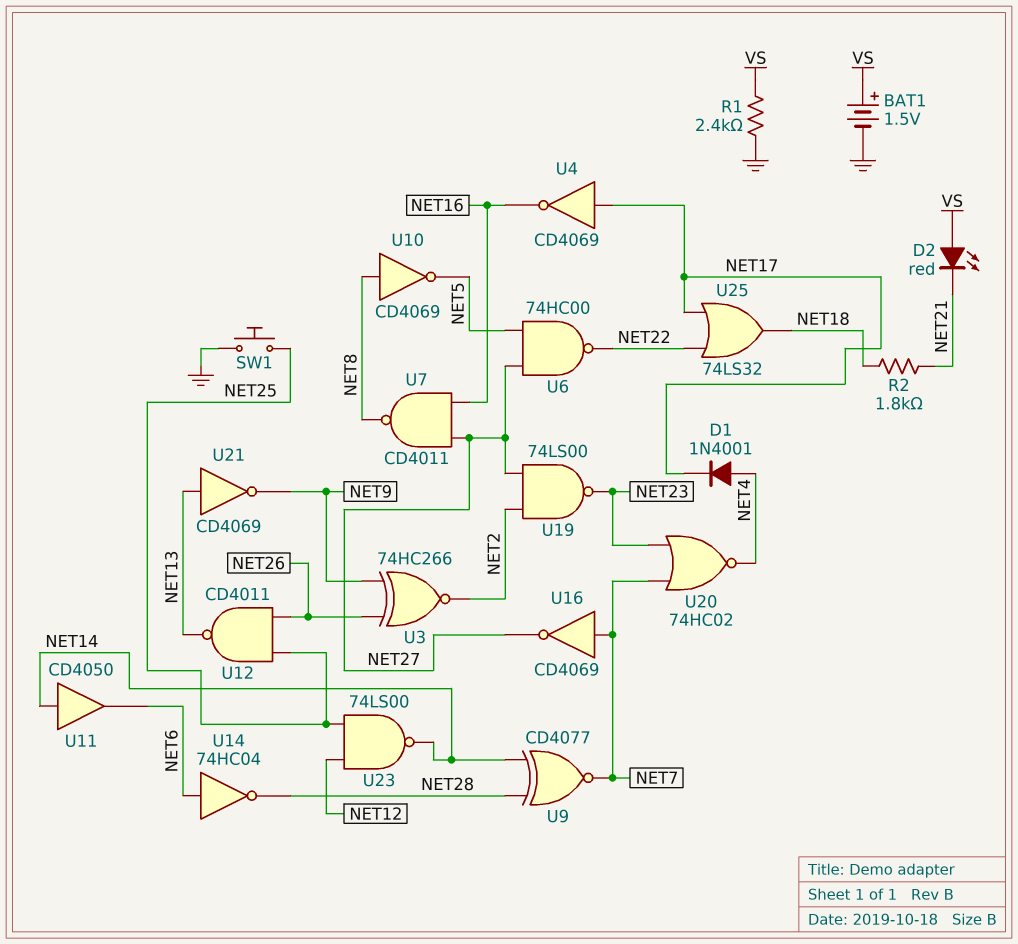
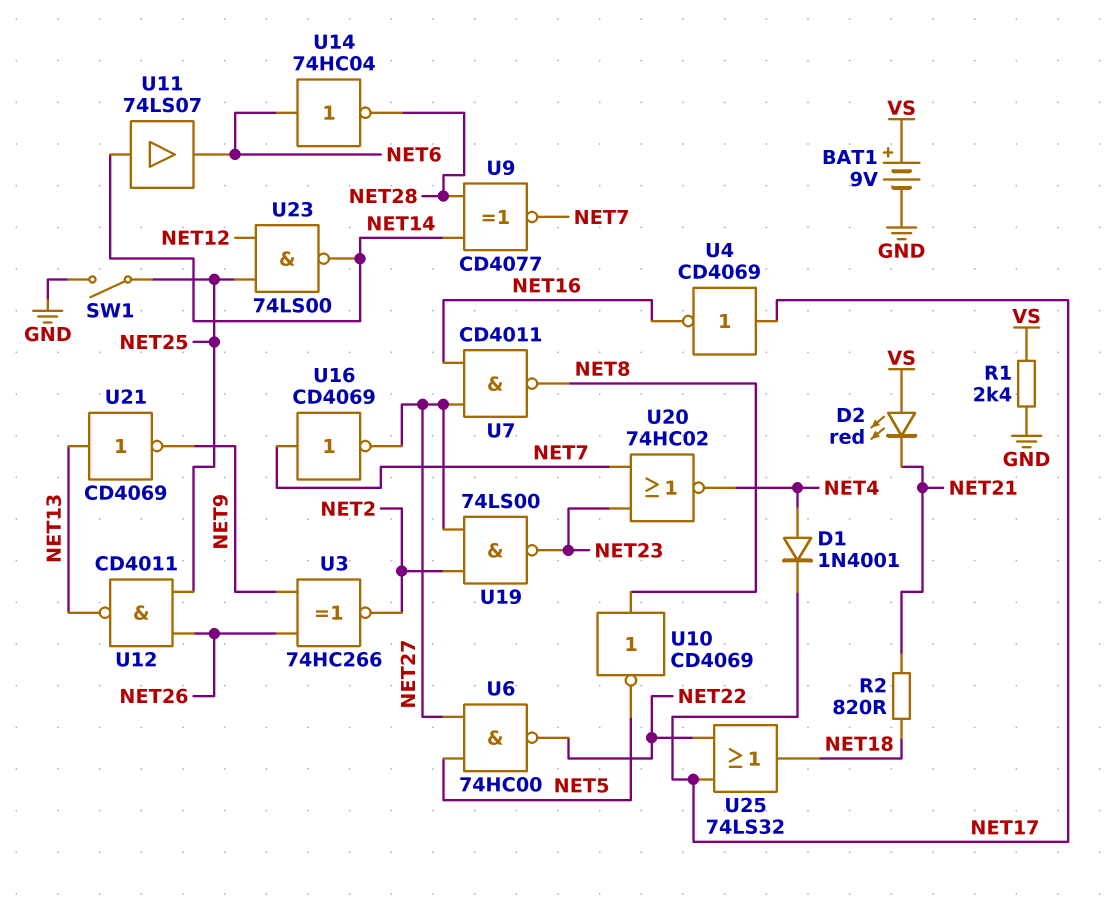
BAT1: 1.5V (plus VS, minus GND) -> 9V (plus VS, minus GND)
R2: 1.8k (NET18, NET21) -> 820 (NET18, NET21)
SW1: button (GND, NET25) -> switch (GND, NET25)
U11: buffer CD4050 (in NET14, out NET6) -> buffer 74LS07 (in NET14, out NET6)

